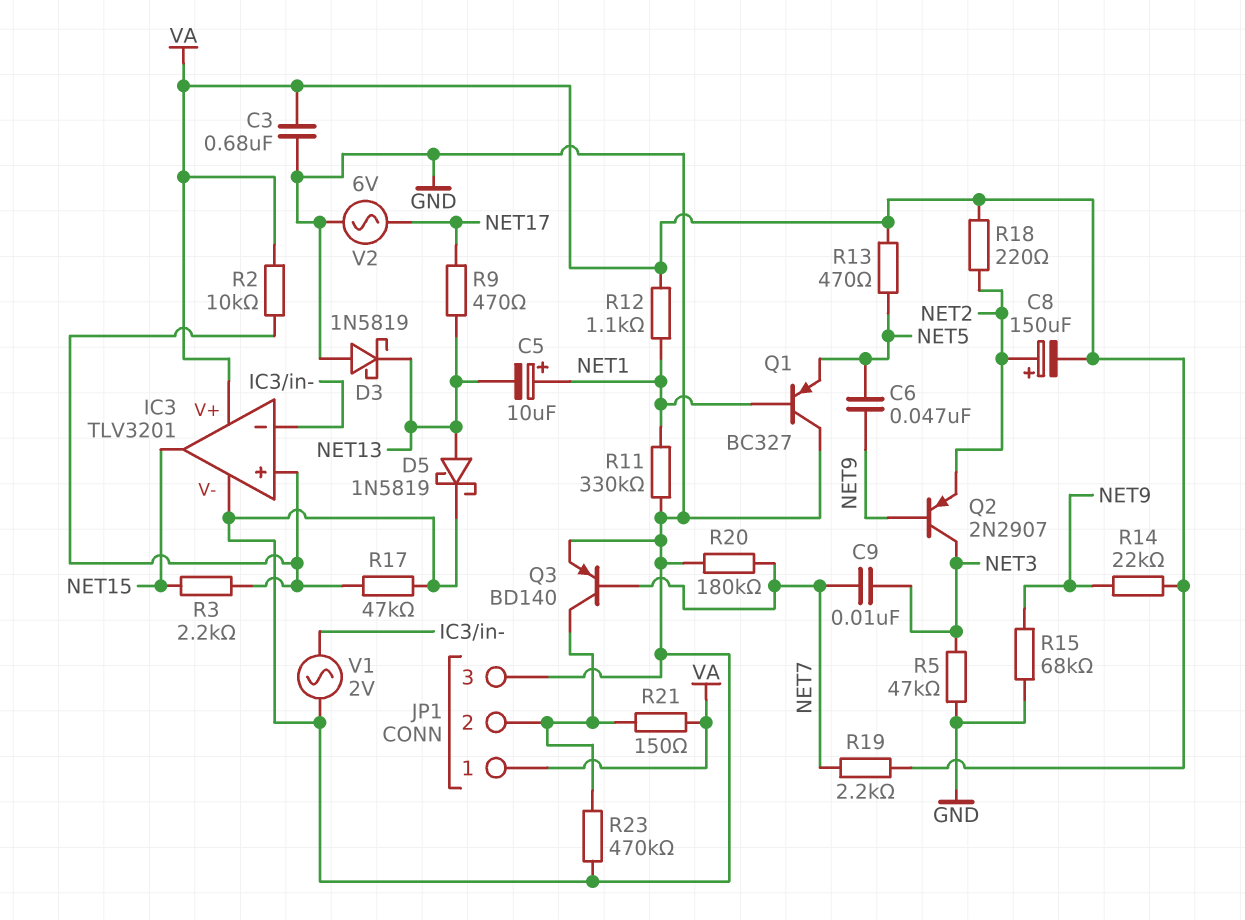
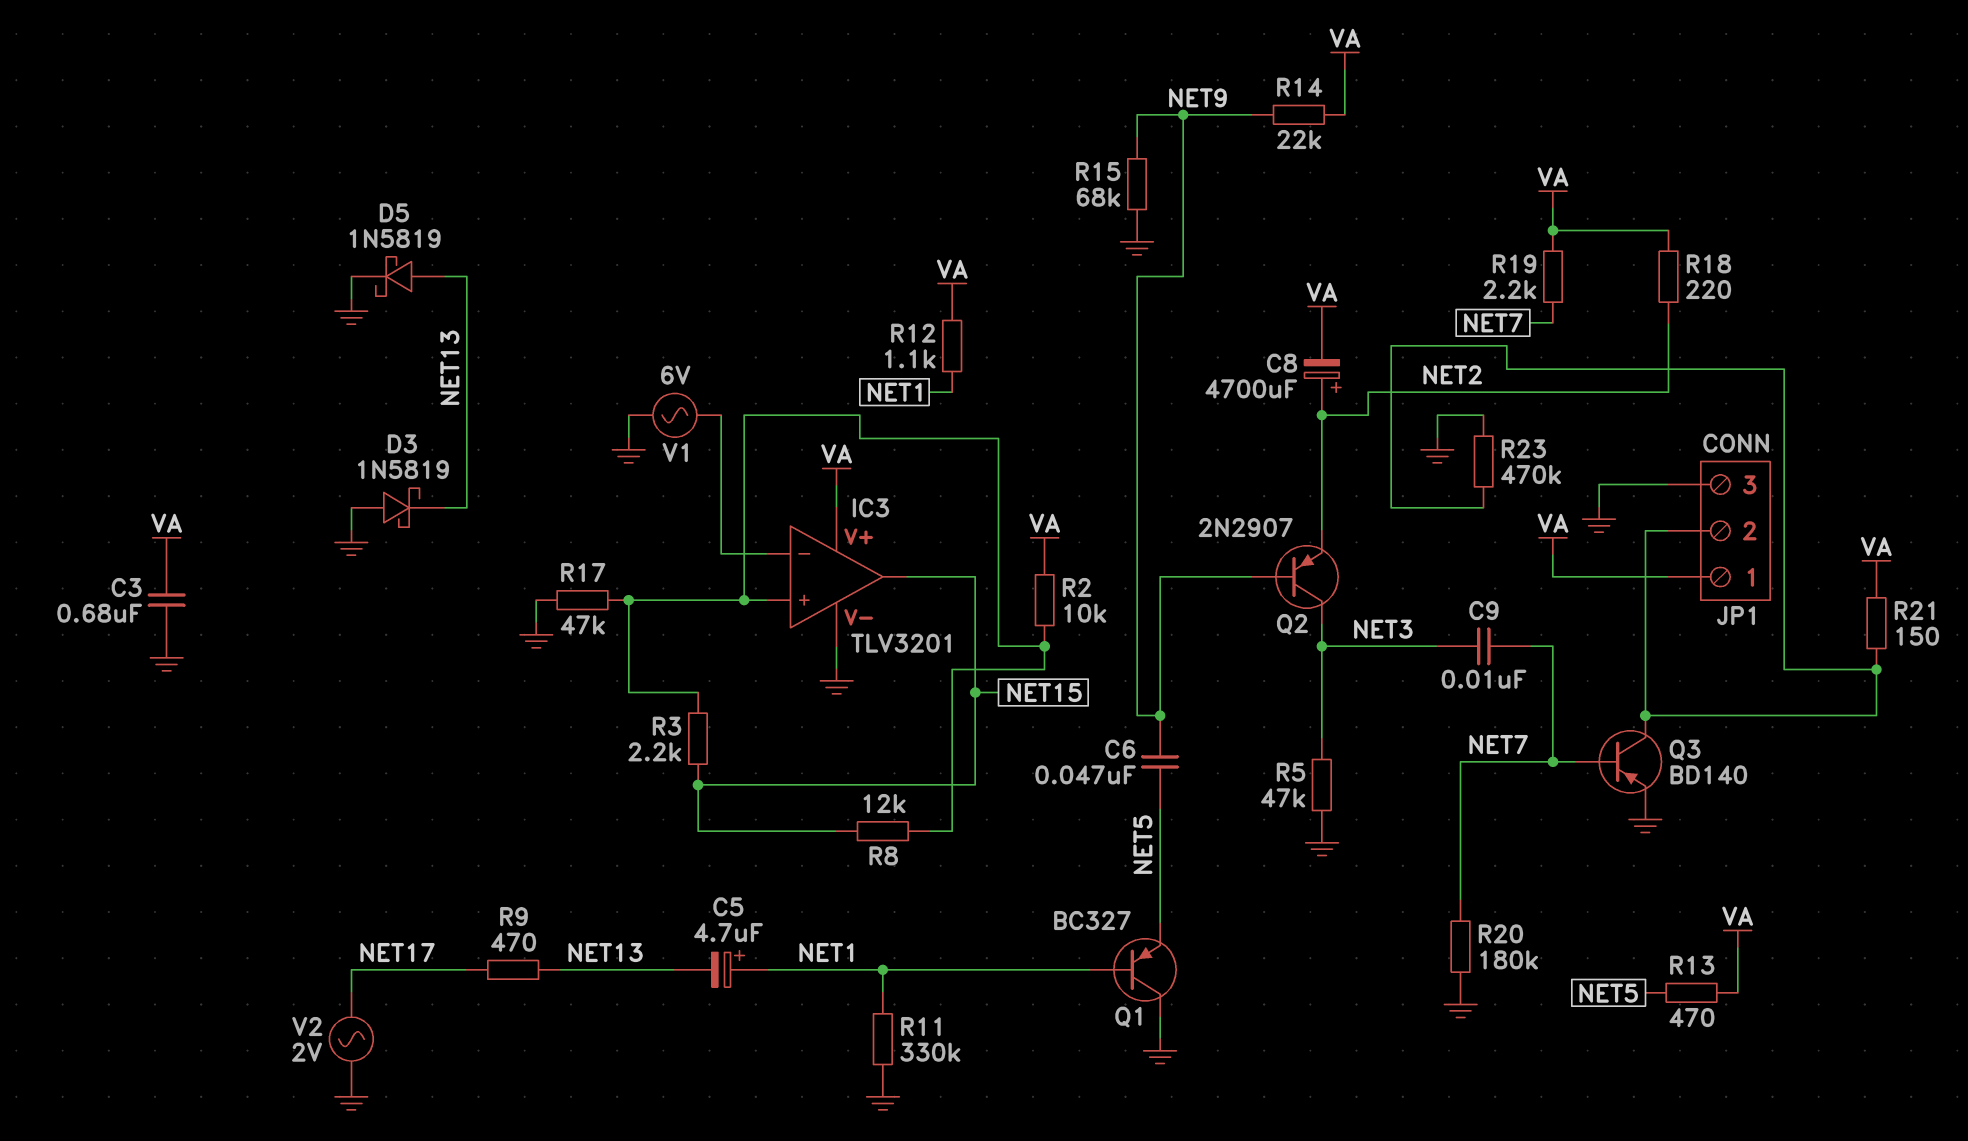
C5: 10uF (plus NET1, minus NET13) -> 4.7uF (plus NET1, minus NET13)
C8: 150uF (plus NET2, minus VA) -> 4700uF (plus NET2, minus VA)
R8: none -> 12k (IC3/in+, NET15)
V1: AC 2V (GND, IC3/in-) -> AC 6V (GND, IC3/in-)
V2: AC 6V (GND, NET17) -> AC 2V (GND, NET17)

